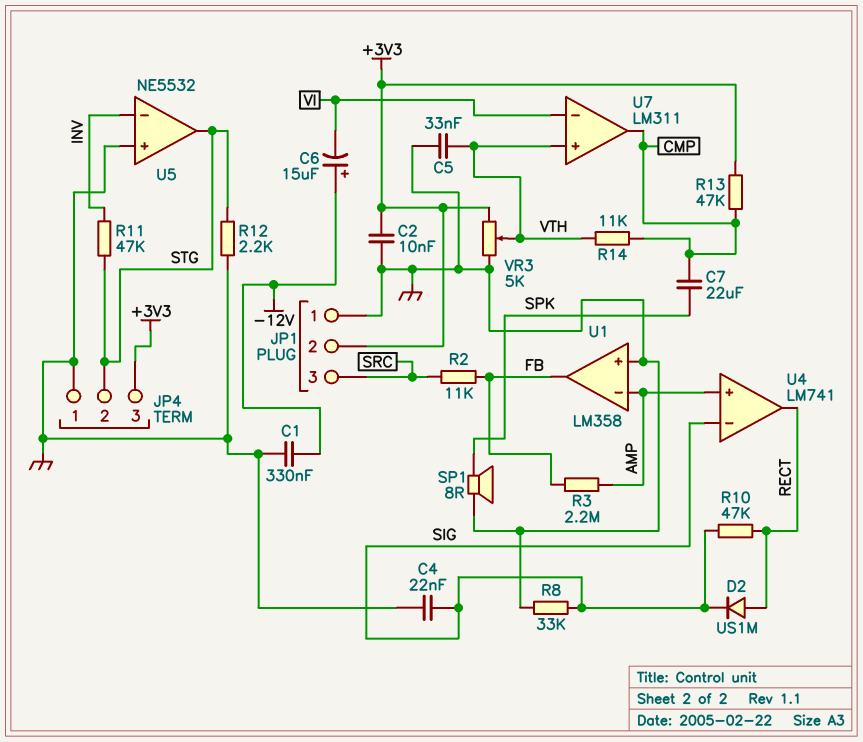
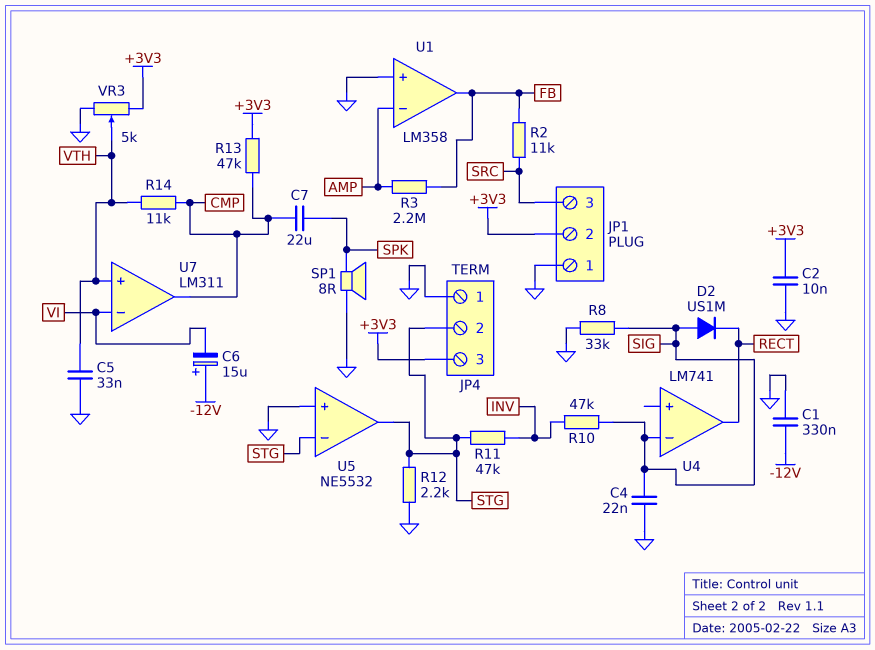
D2: diode US1M (A RECT, K SIG) -> diode US1M (A SIG, K RECT)
R10: 47k (RECT, SIG) -> 47k (INV, SIG)
U4 pin in+: AMP -> none
U5 pin in-: INV -> STG

